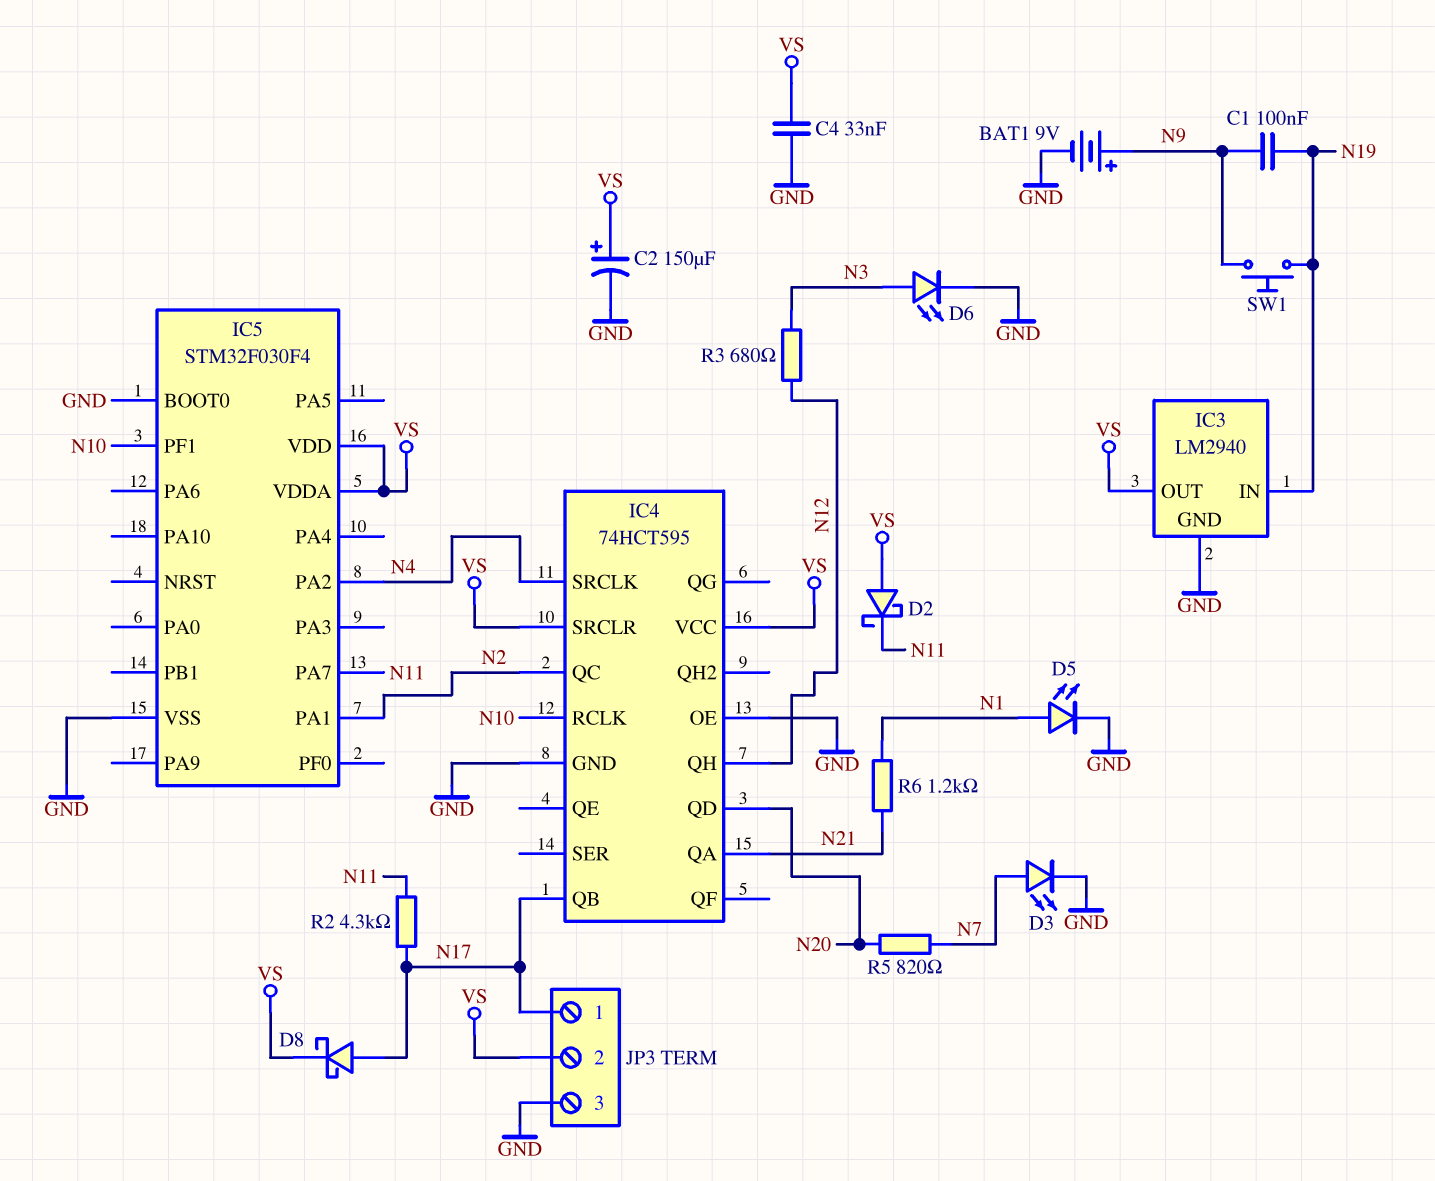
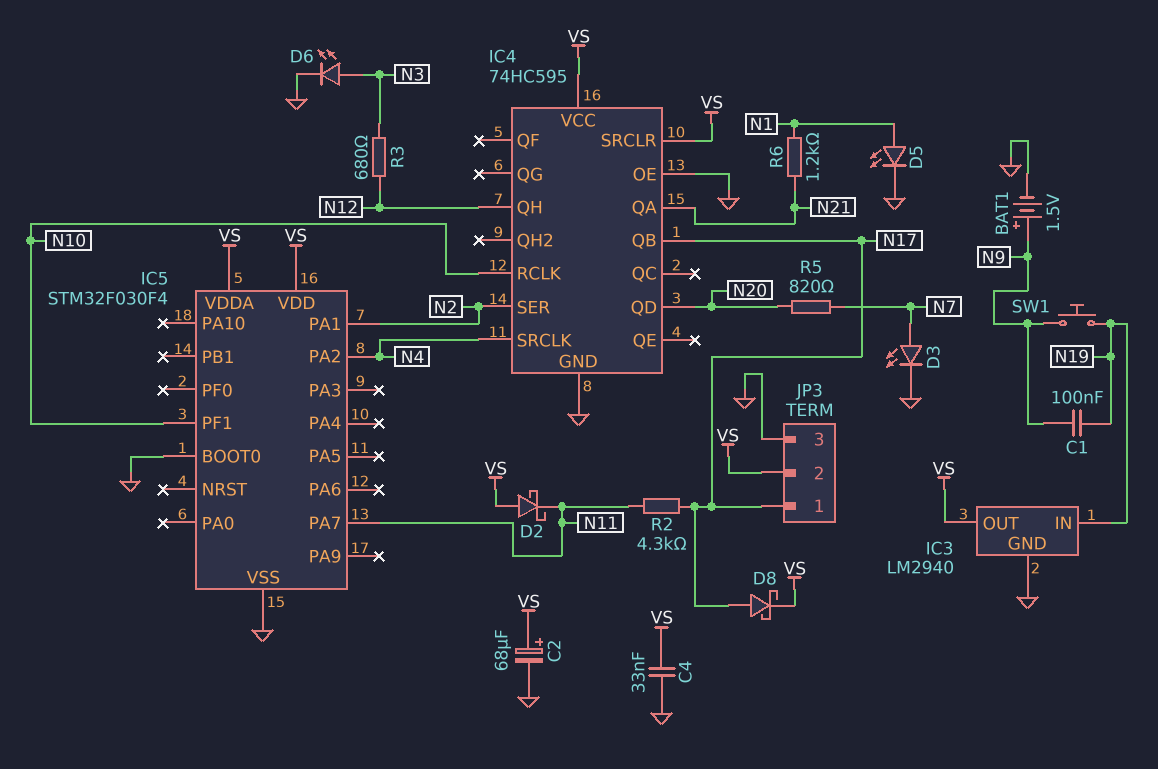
BAT1: 9V (plus N9, minus GND) -> 1.5V (plus N9, minus GND)
C2: 150uF (plus VS, minus GND) -> 68uF (plus VS, minus GND)
IC4: 74HCT595 -> 74HC595
IC4 pin QC: N2 -> none
IC4 pin SER: none -> N2

